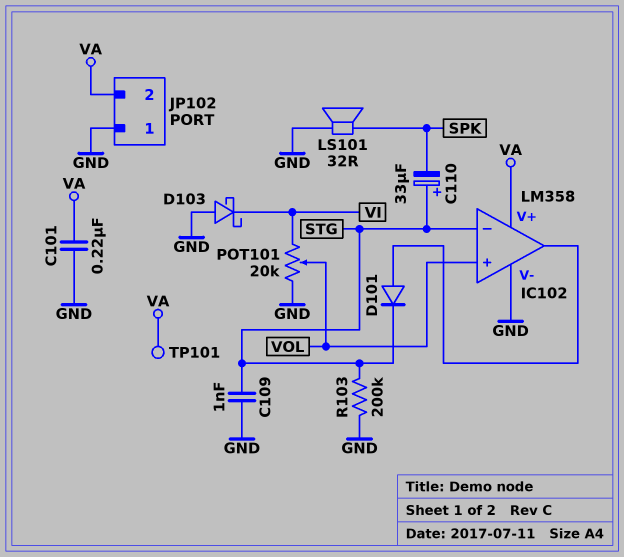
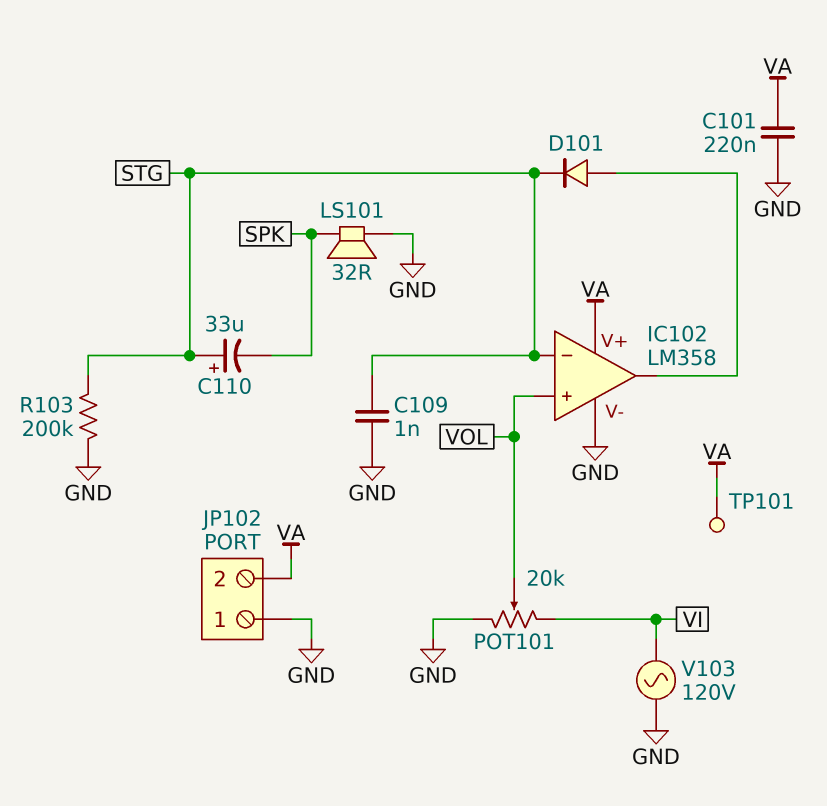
D103: schottky (A GND, K VI) -> none
V103: none -> AC 120V (GND, VI)

